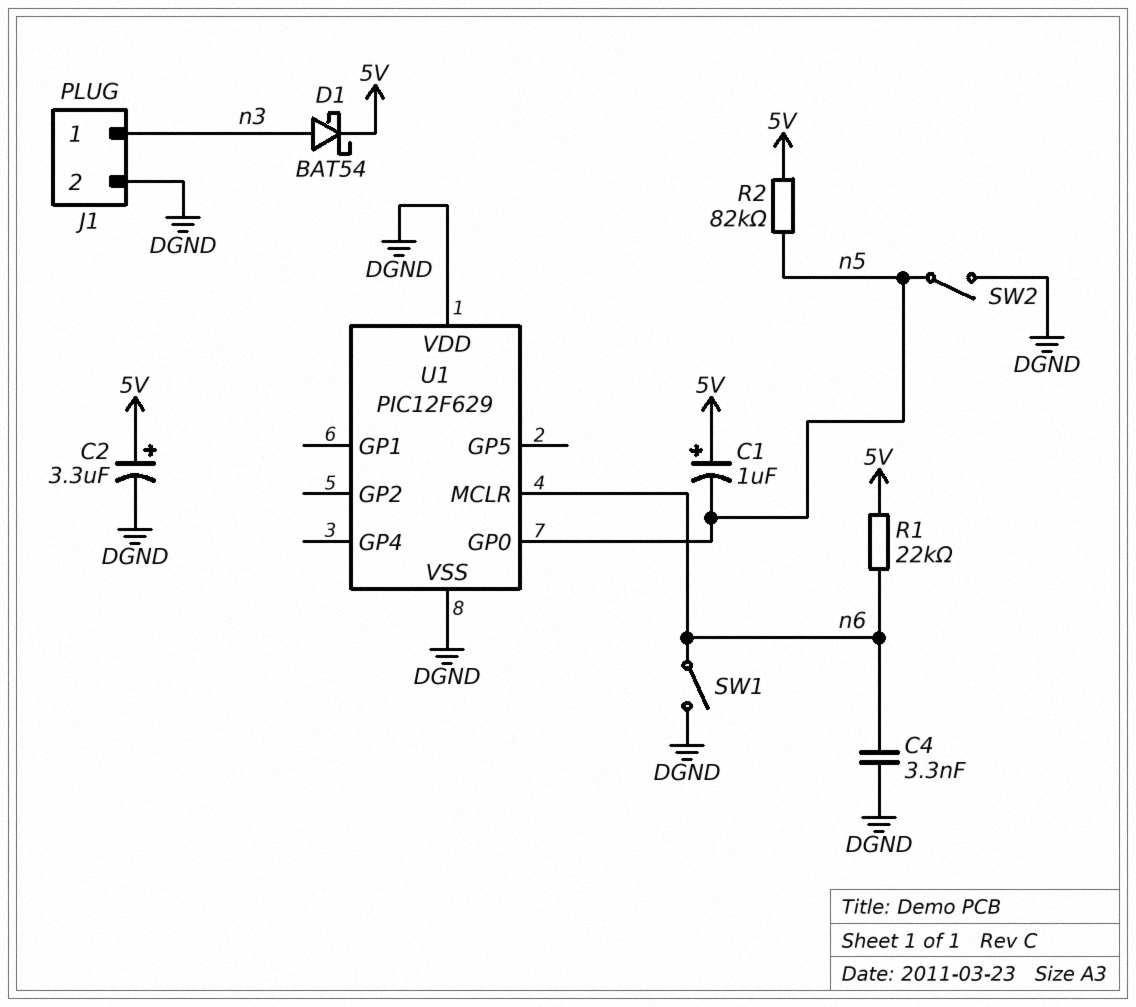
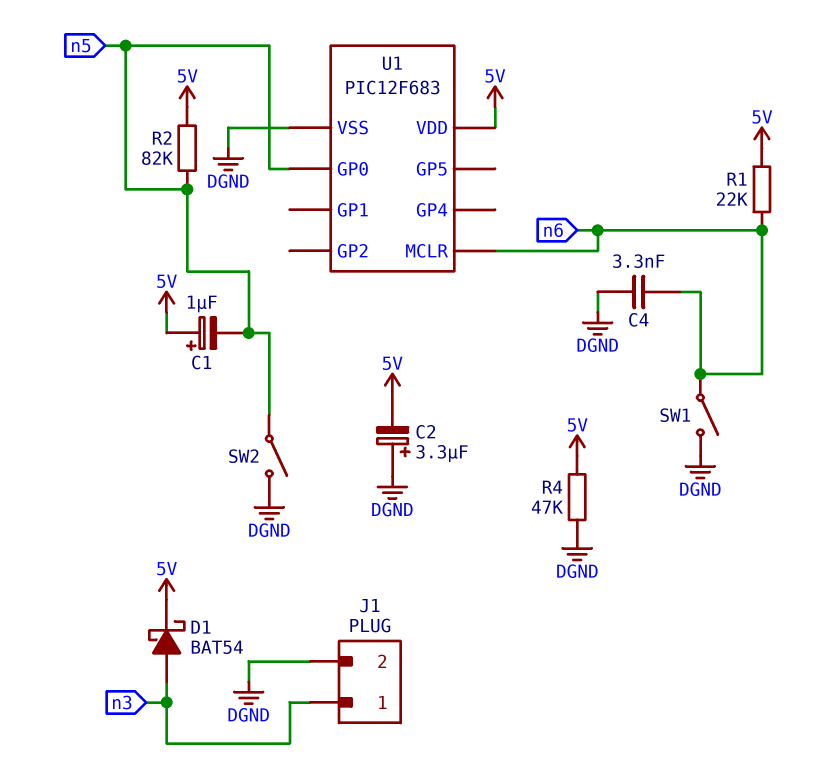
C2: 3.3uF (plus 5V, minus DGND) -> 3.3uF (plus DGND, minus 5V)
R4: none -> 47k (5V, DGND)
U1: PIC12F629 -> PIC12F683
U1 pin VDD: DGND -> 5V

